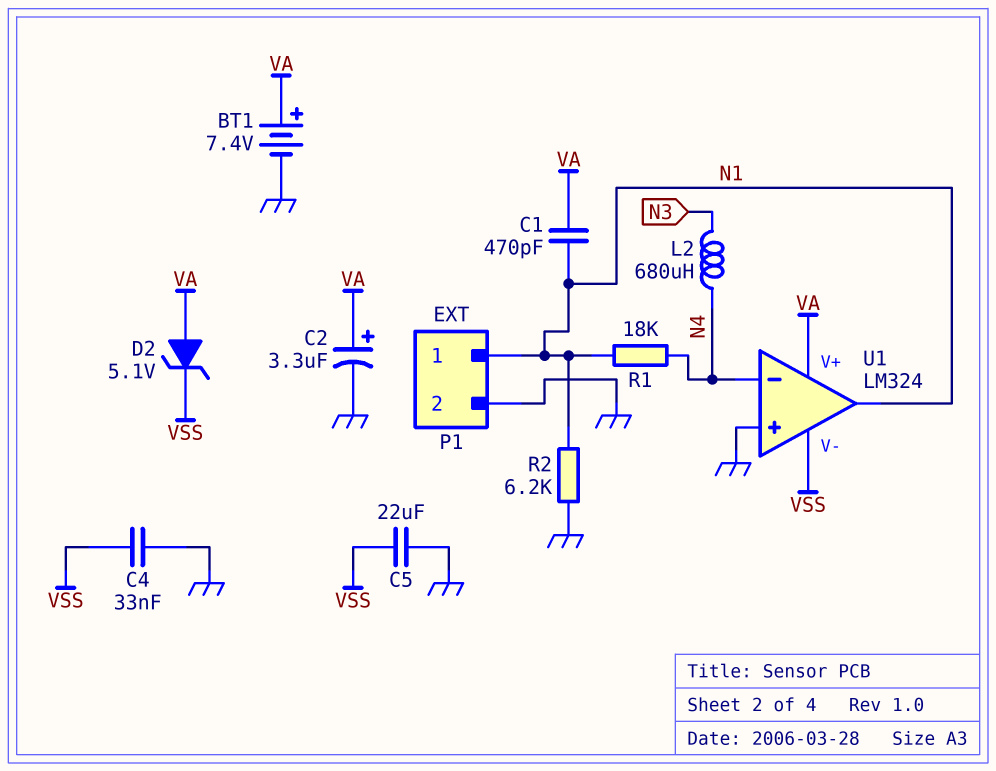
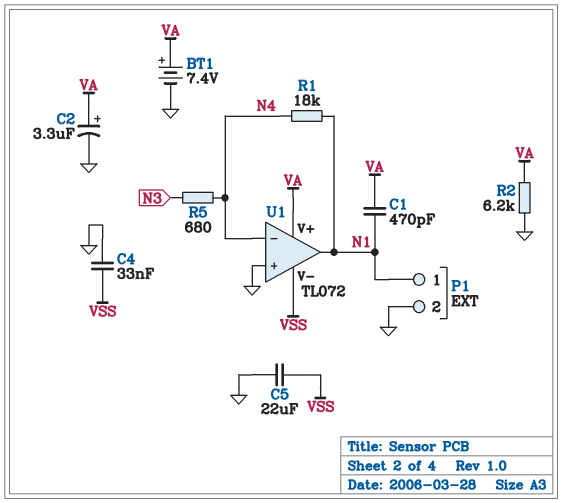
D2: zener 5.1V (A VA, K VSS) -> none
L2: 680uH (N3, N4) -> none
R2: 6.2k (GND, N1) -> 6.2k (GND, VA)
R5: none -> 680 (N3, N4)
U1: LM324 -> TL072

